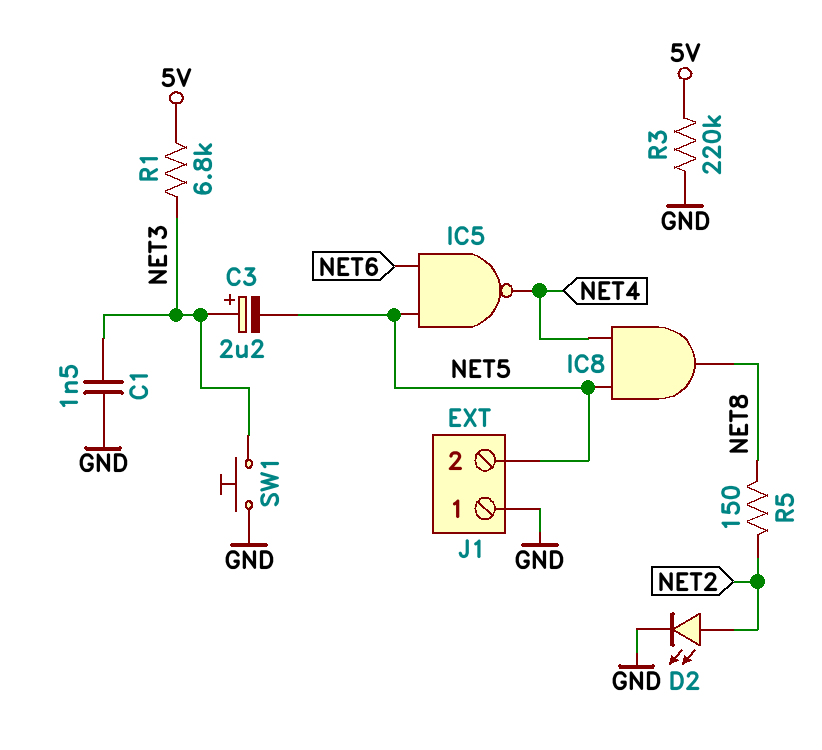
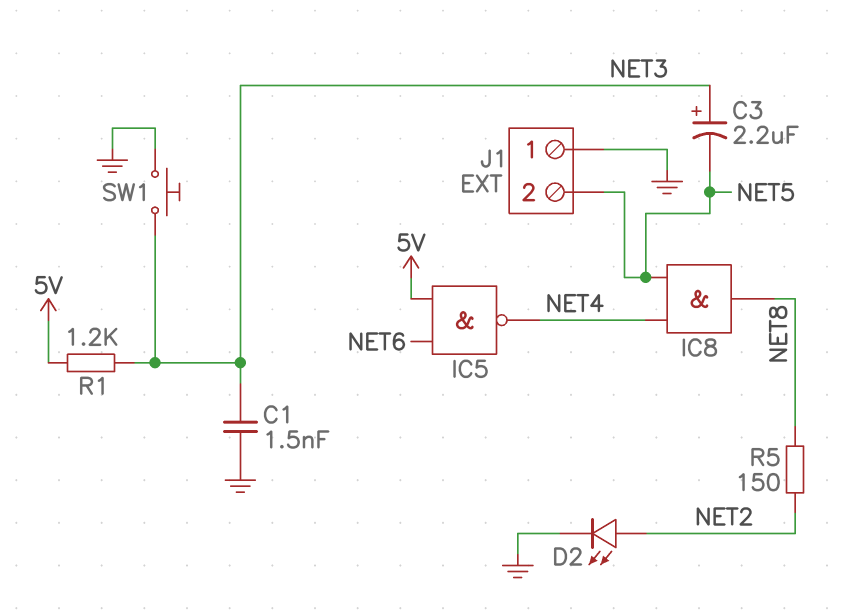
IC5: NAND (in NET5, in NET6, out NET4) -> NAND (in 5V, in NET6, out NET4)
R1: 6.8k (5V, NET3) -> 1.2k (5V, NET3)
R3: 220k (5V, GND) -> none

